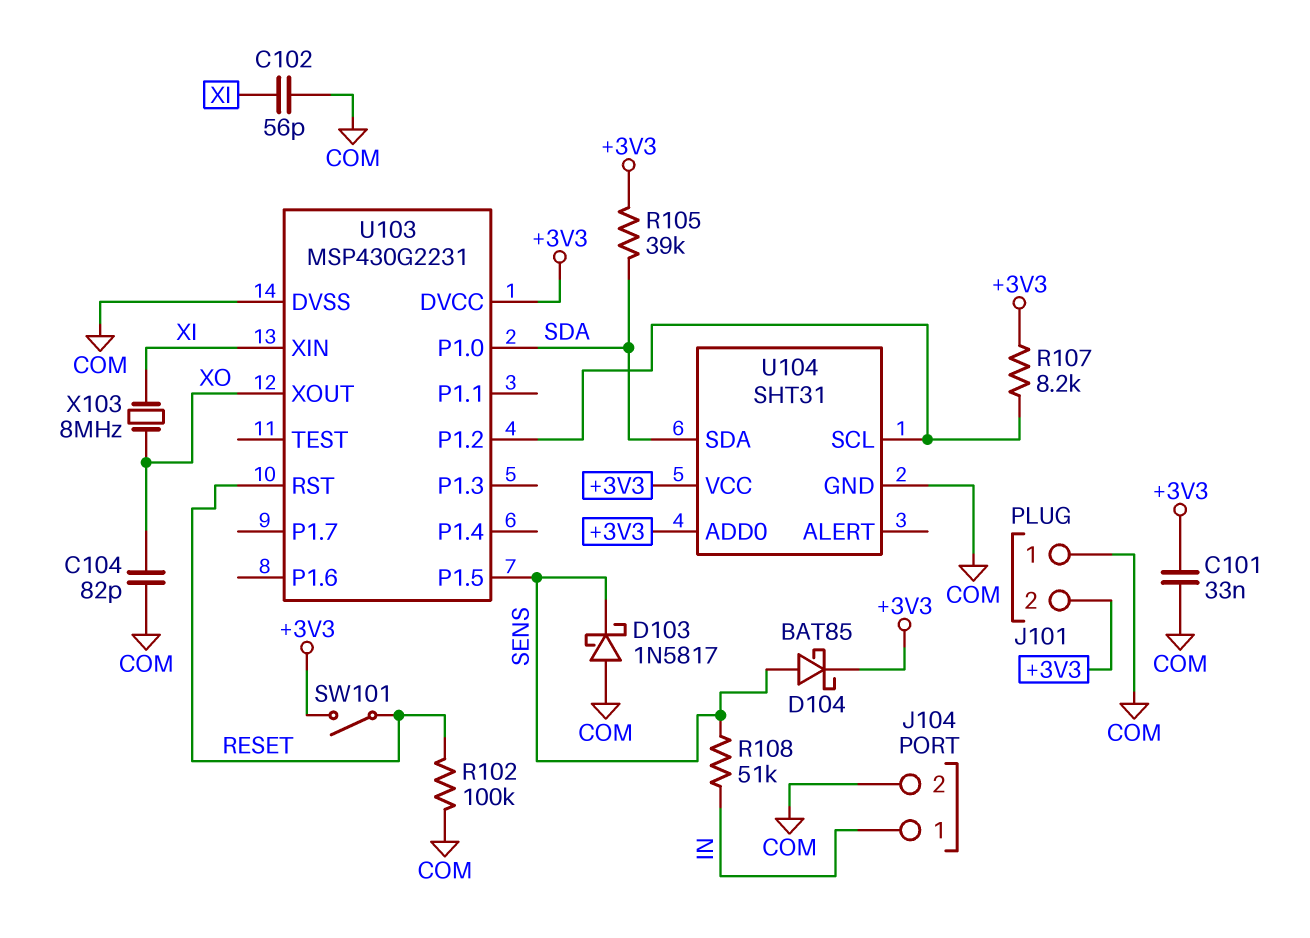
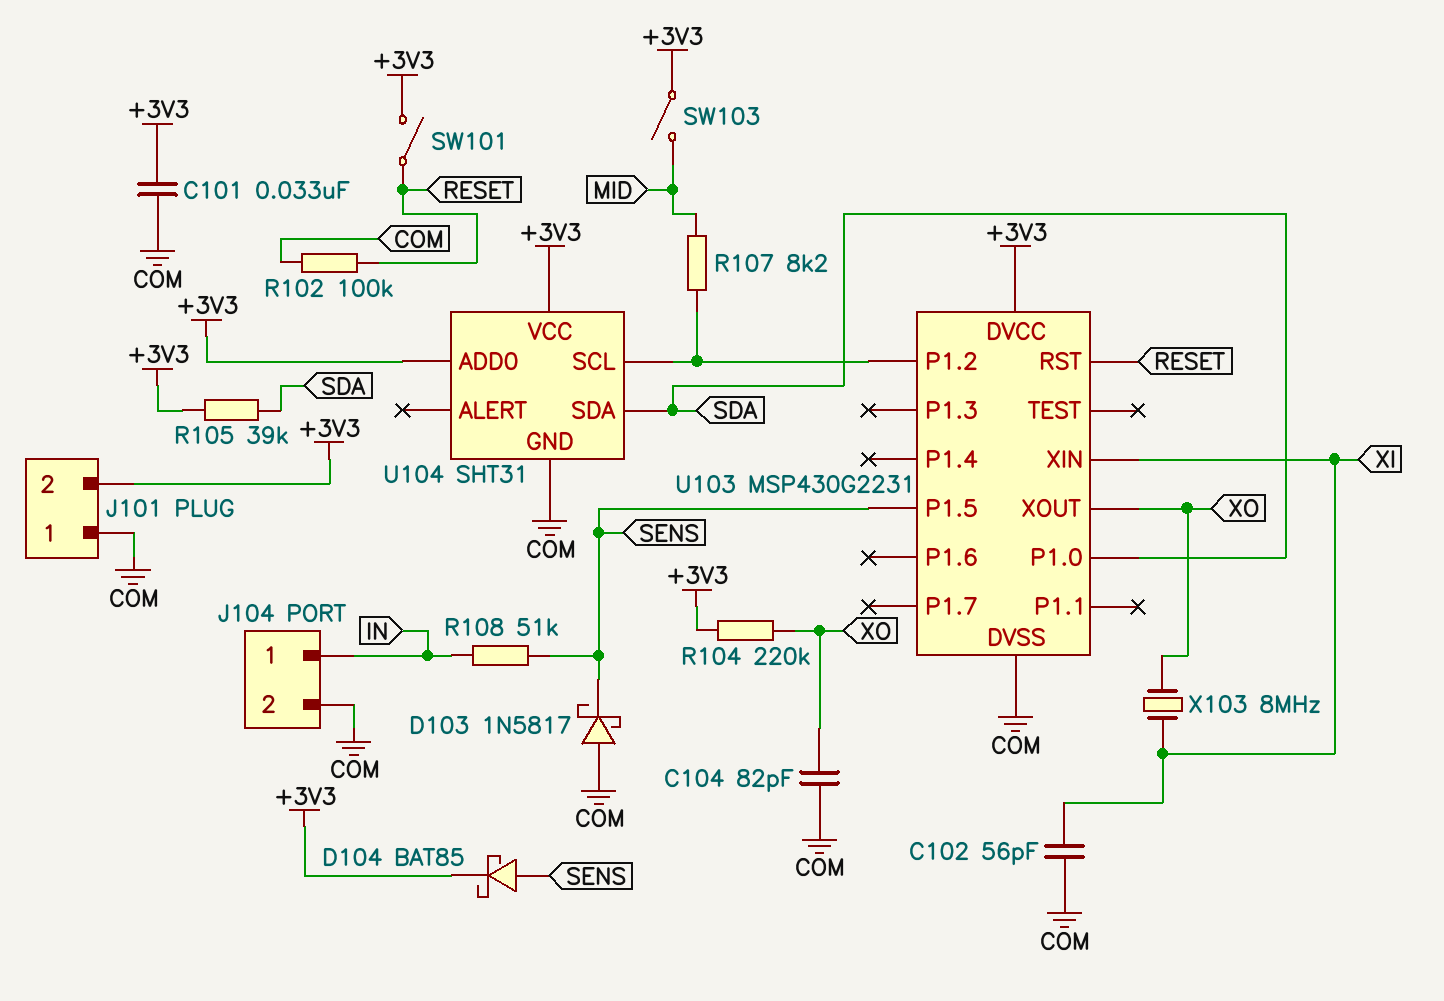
R104: none -> 220k (+3V3, XO)
R107: 8.2k (+3V3, U103/P1.2) -> 8.2k (MID, U103/P1.2)
SW103: none -> switch (+3V3, MID)

